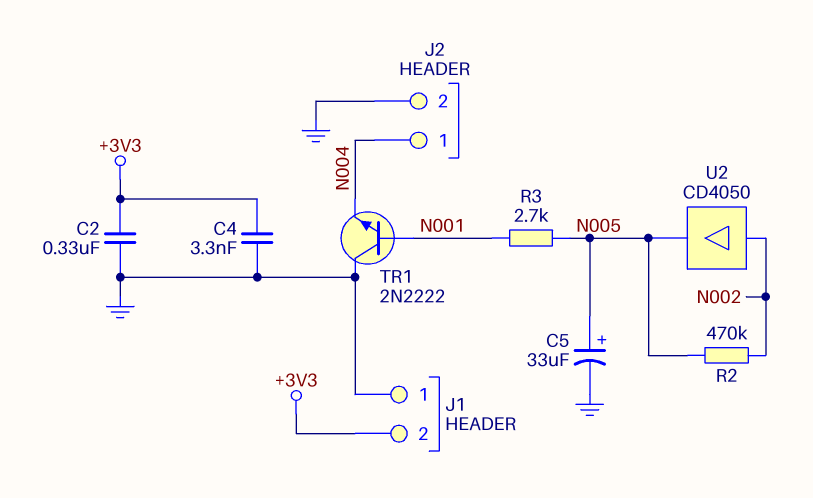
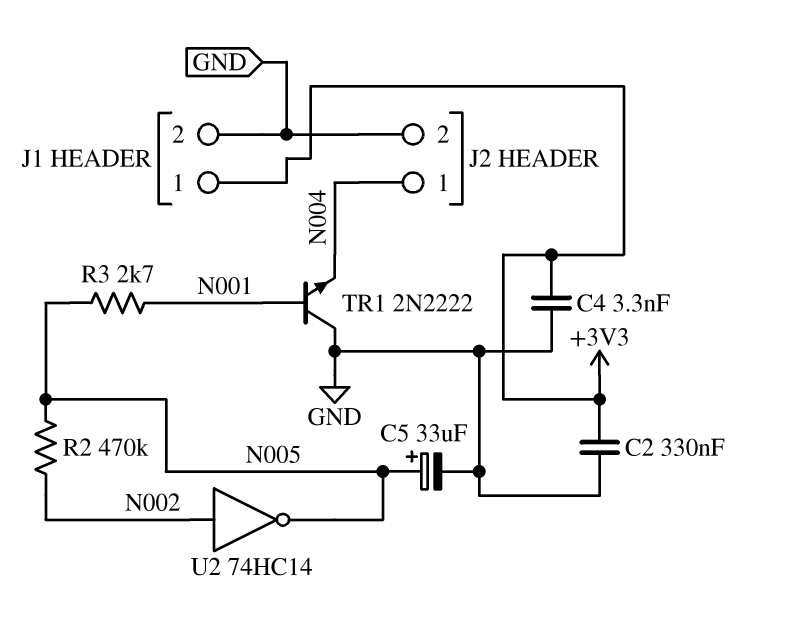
J1 pin 1: GND -> +3V3
J1 pin 2: +3V3 -> GND
U2: buffer CD4050 (in N002, out N005) -> NOT 74HC14 (in N002, out N005)

